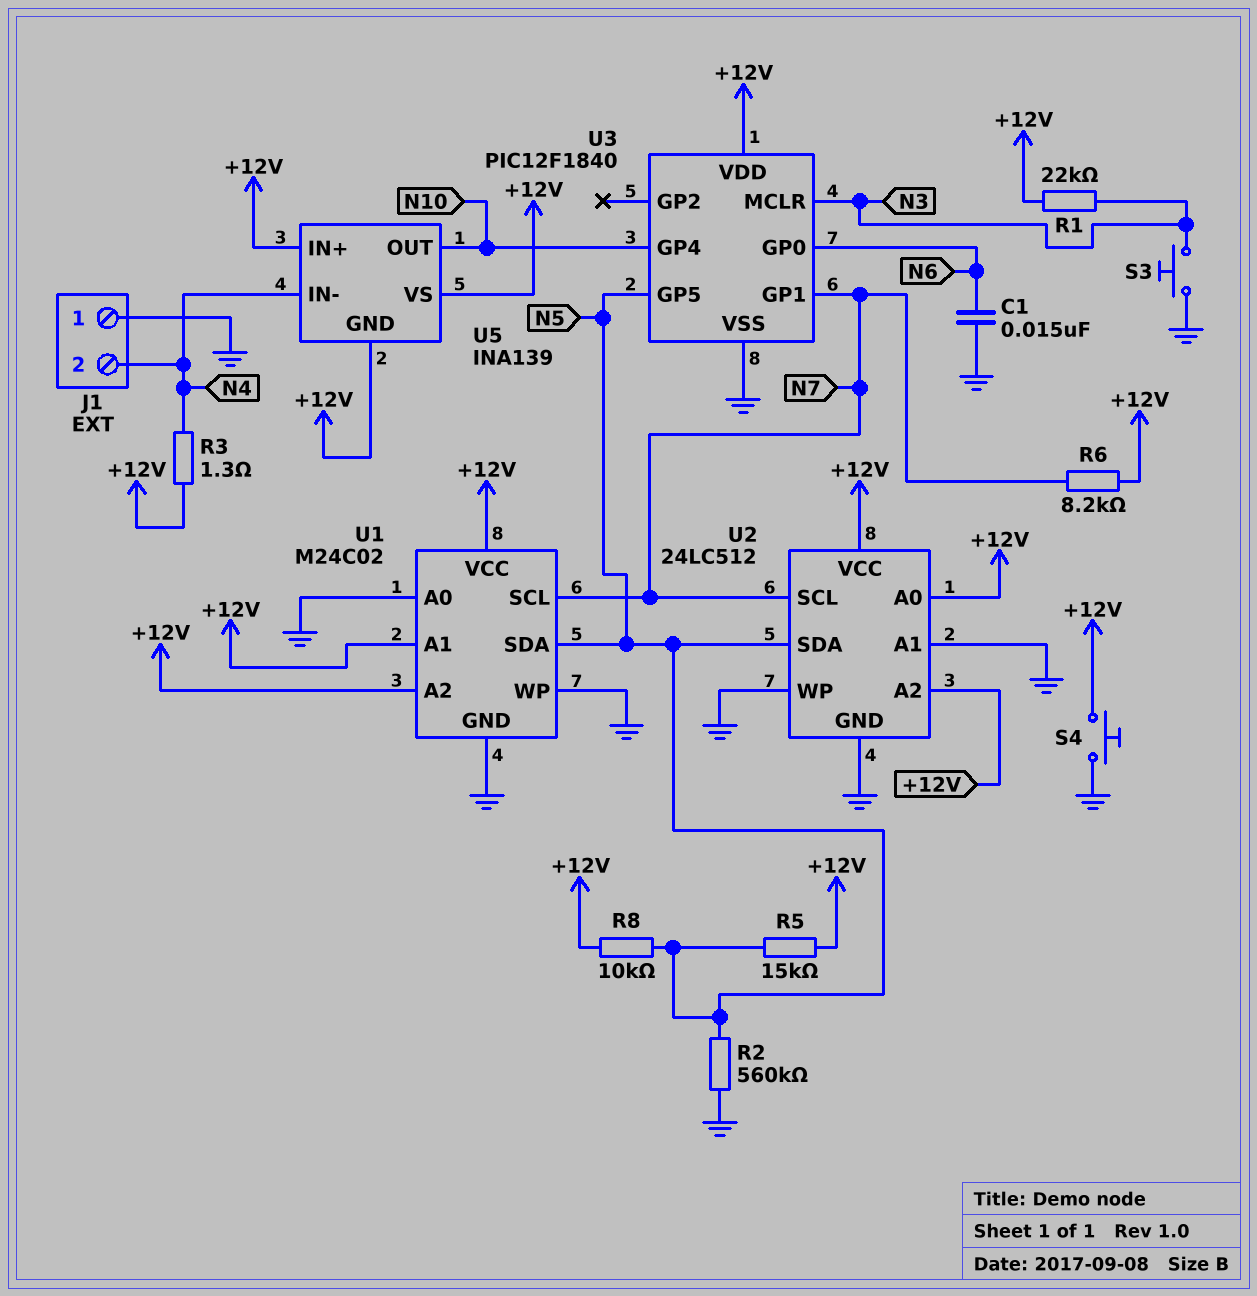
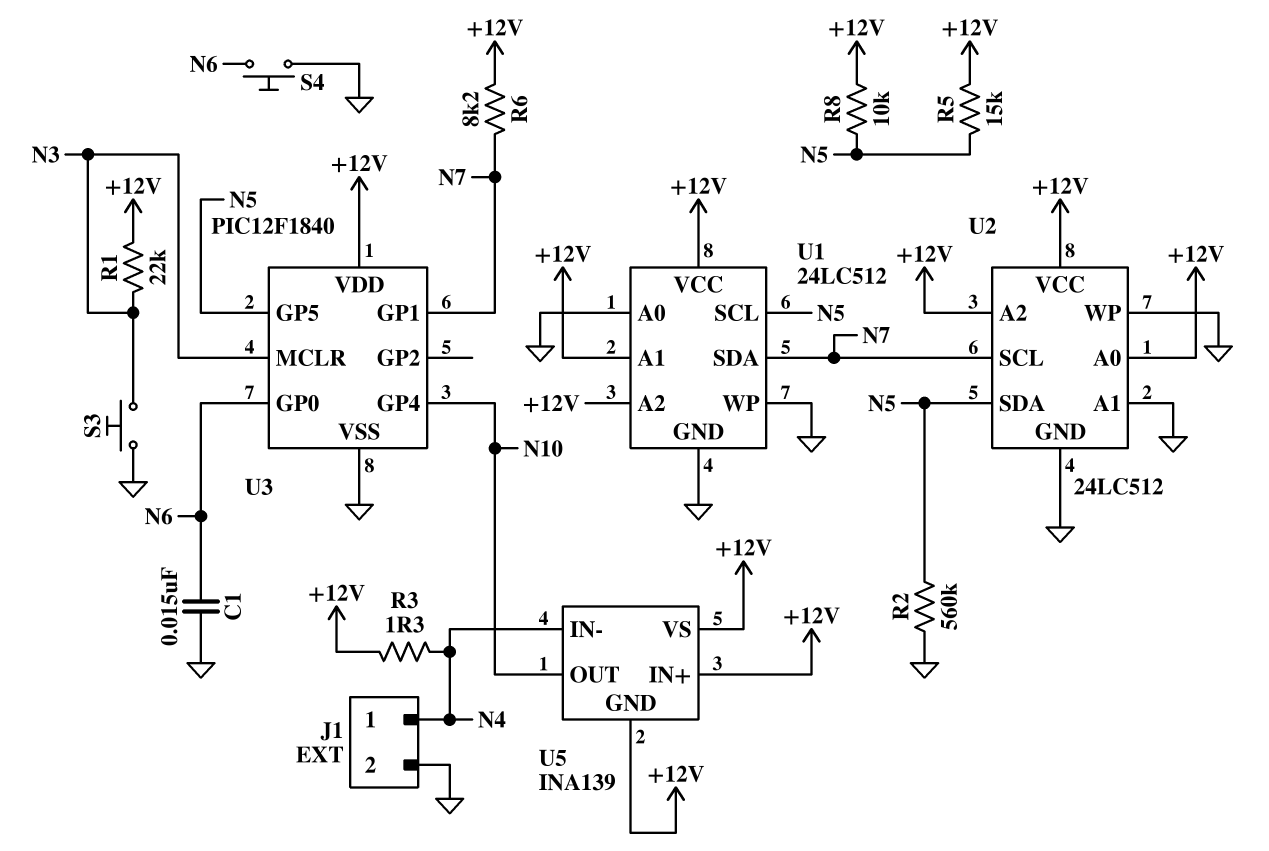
J1 pin 1: GND -> N4
J1 pin 2: N4 -> GND
S4: button (+12V, GND) -> button (GND, N6)
U1: M24C02 -> 24LC512
U1 pin SCL: N7 -> N5
U1 pin SDA: N5 -> N7

